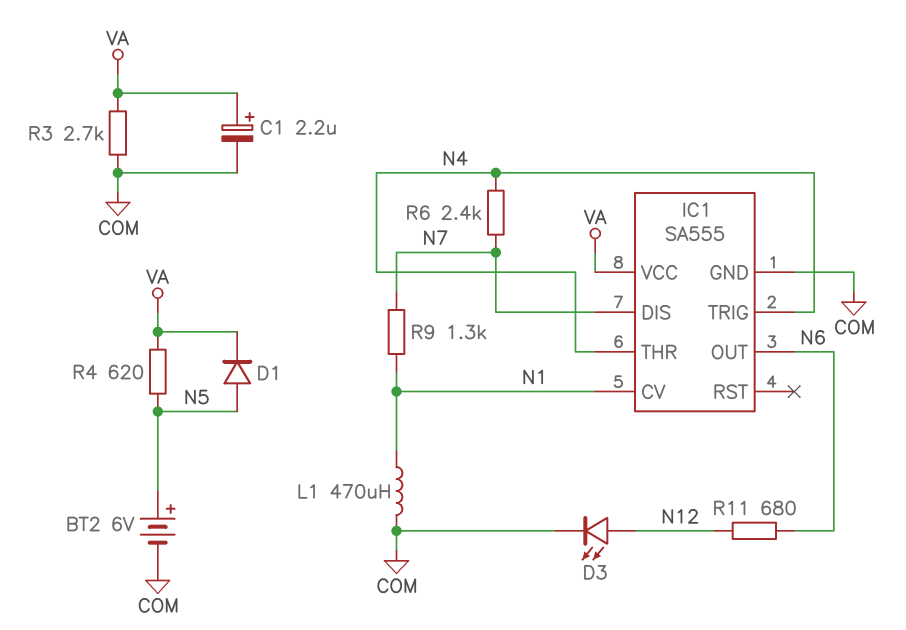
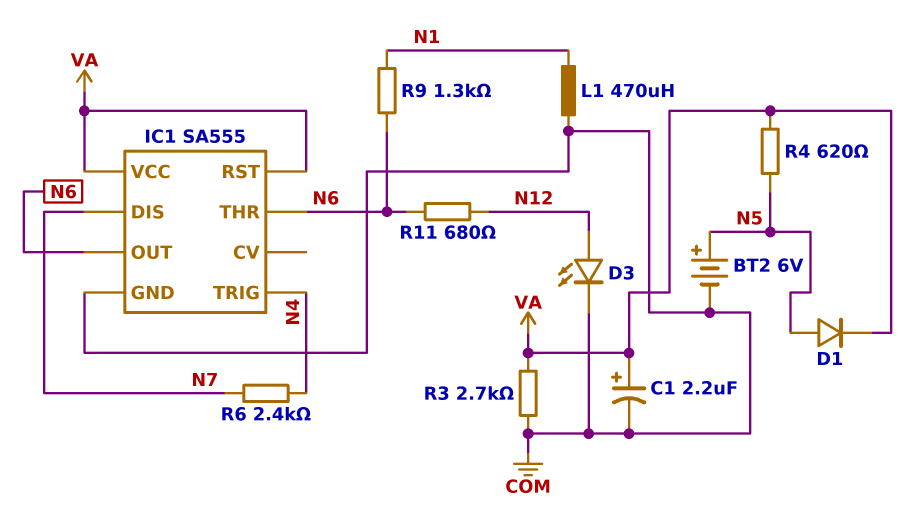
IC1 pin CV: N1 -> none
IC1 pin RST: none -> VA
IC1 pin THR: N4 -> N6
R9: 1.3k (N1, N7) -> 1.3k (N1, N6)

